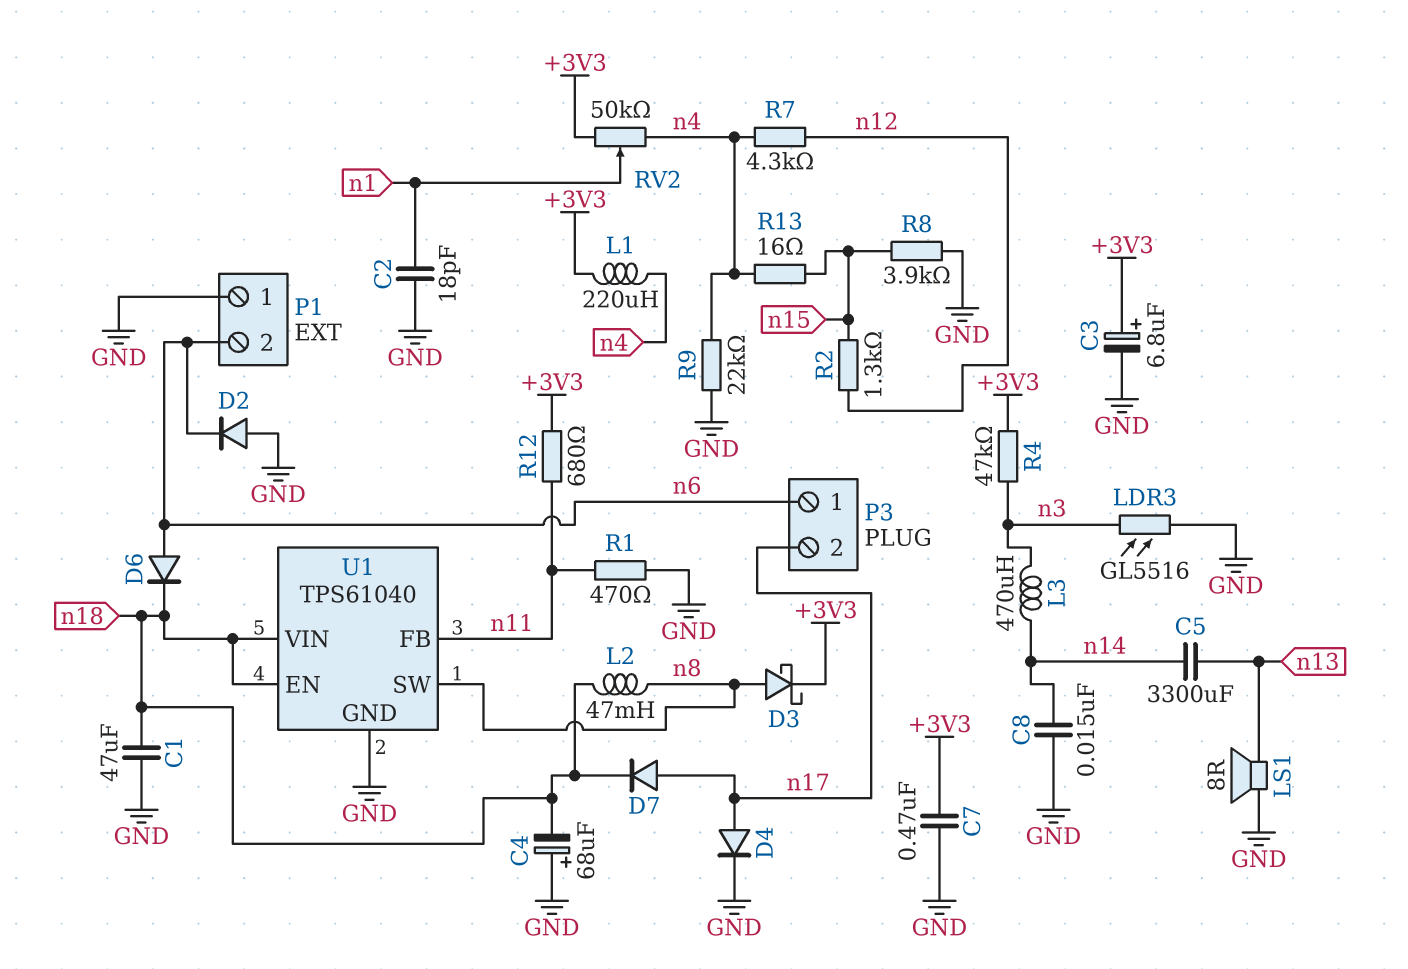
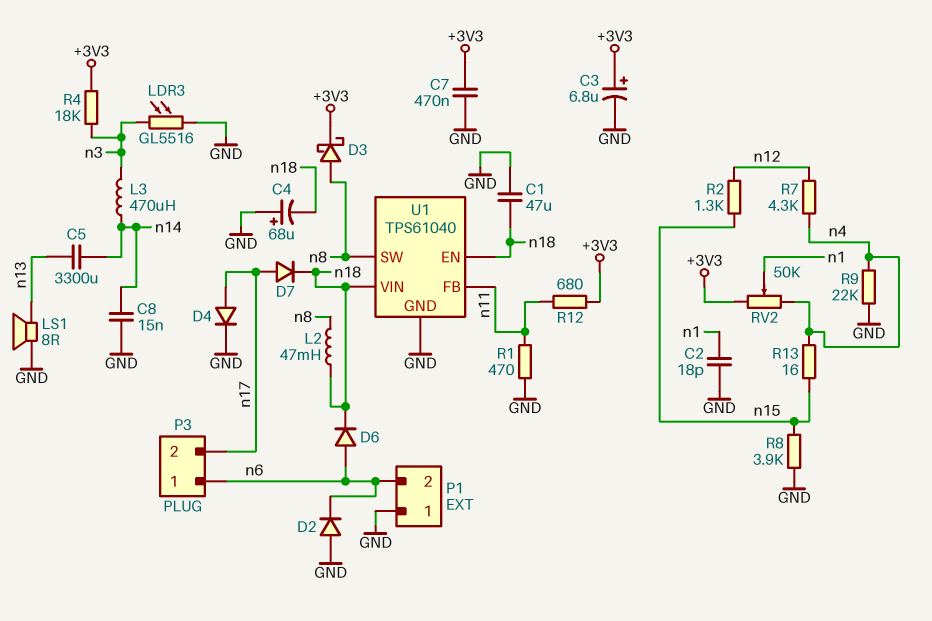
L1: 220uH (+3V3, n4) -> none
R4: 47k (+3V3, n3) -> 18k (+3V3, n3)

